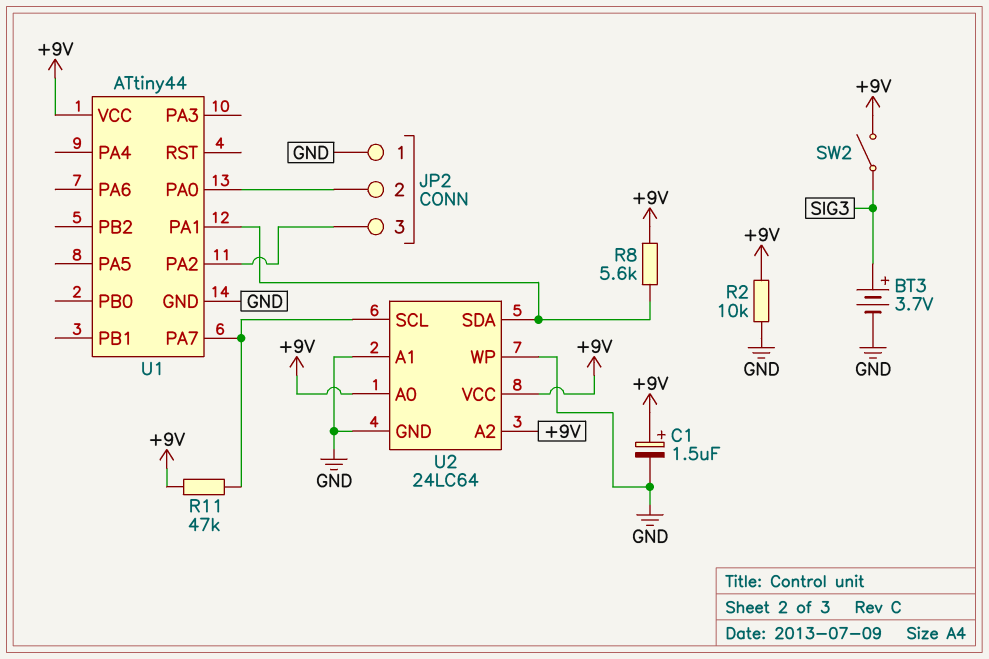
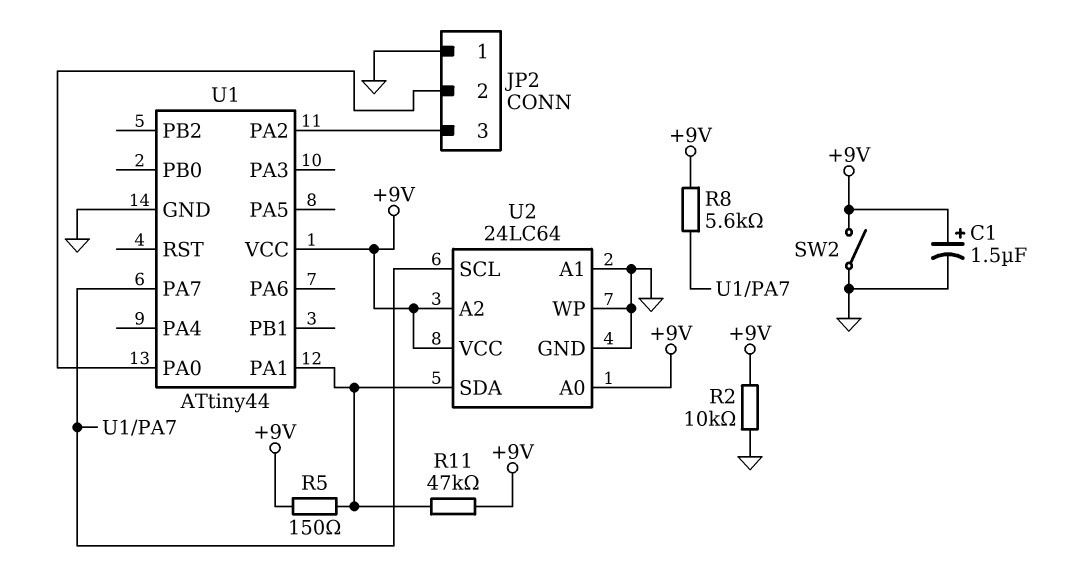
BT3: 3.7V (plus SIG3, minus GND) -> none
R5: none -> 150 (+9V, U1/PA1)
R8: 5.6k (+9V, U1/PA1) -> 5.6k (+9V, U1/PA7)
R11: 47k (+9V, U1/PA7) -> 47k (+9V, U1/PA1)
SW2: switch (+9V, SIG3) -> switch (+9V, GND)

